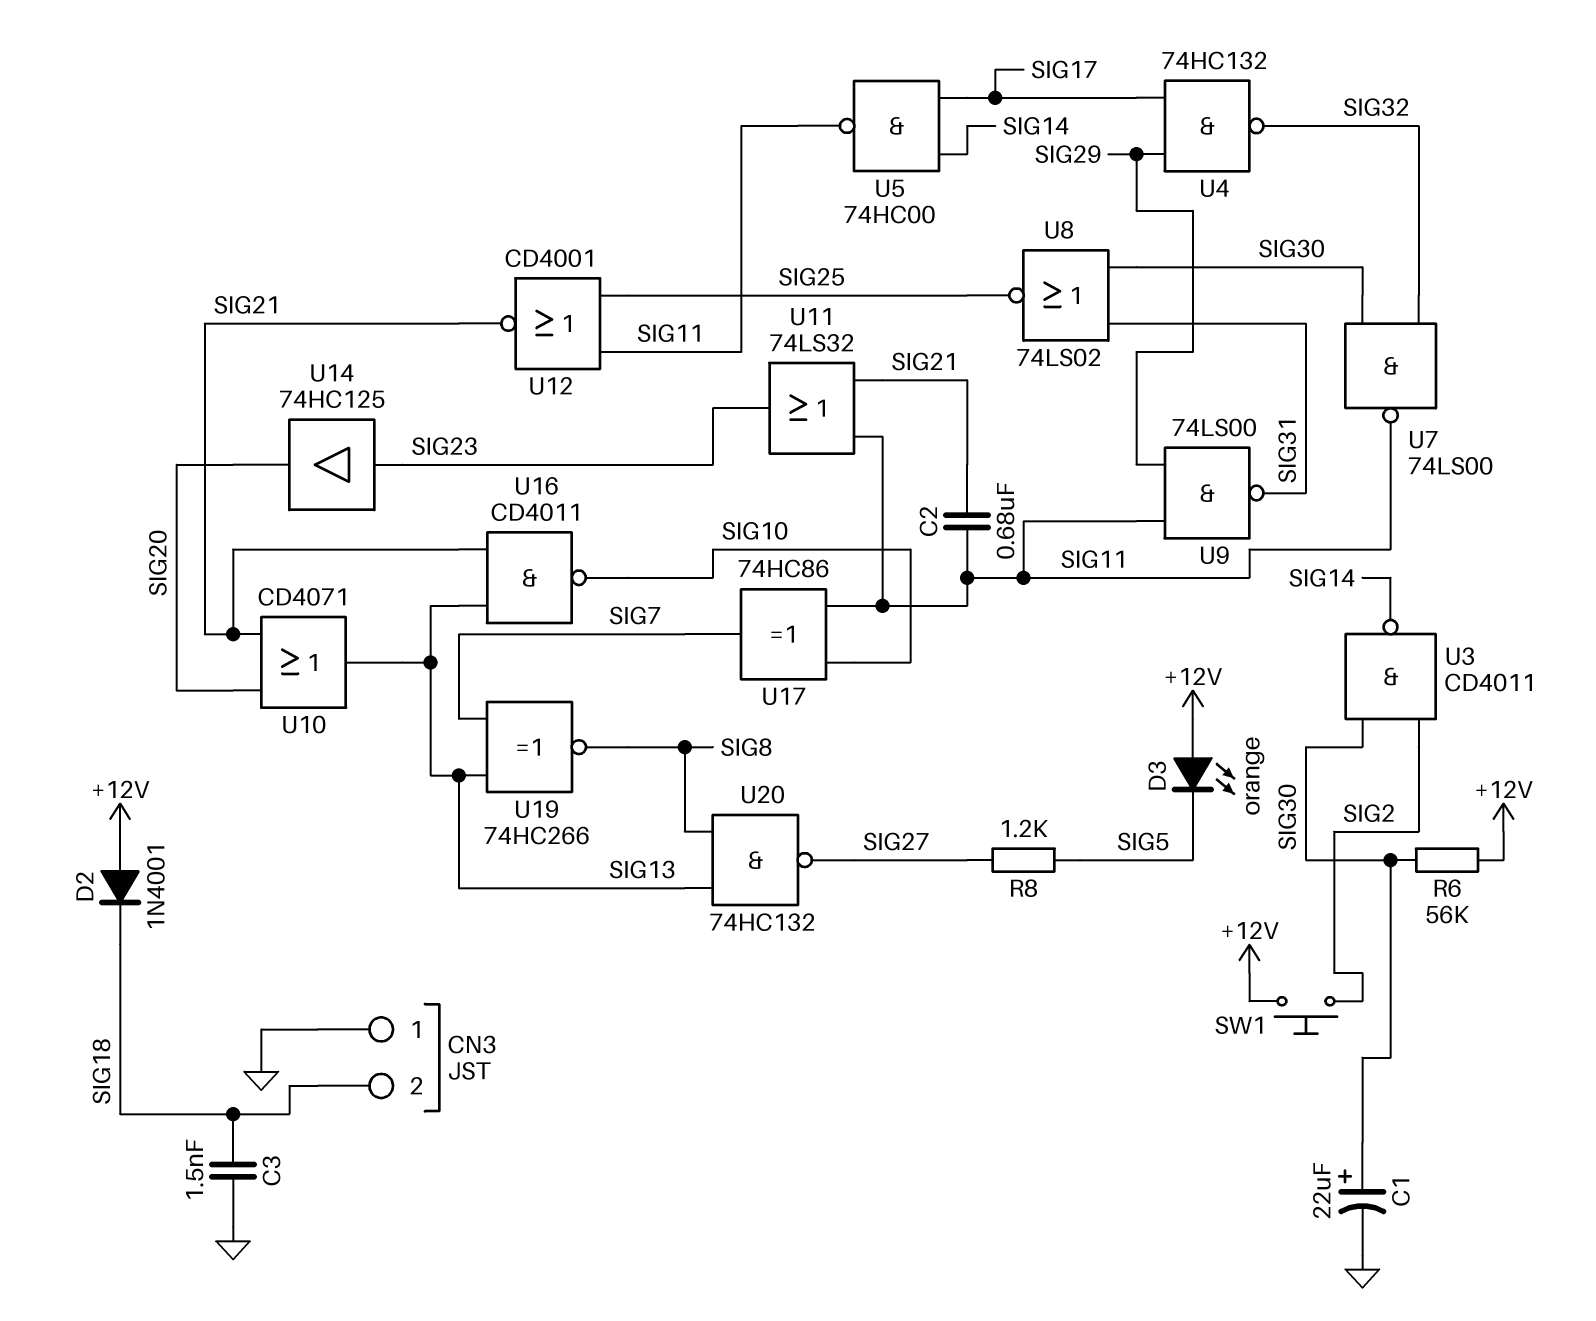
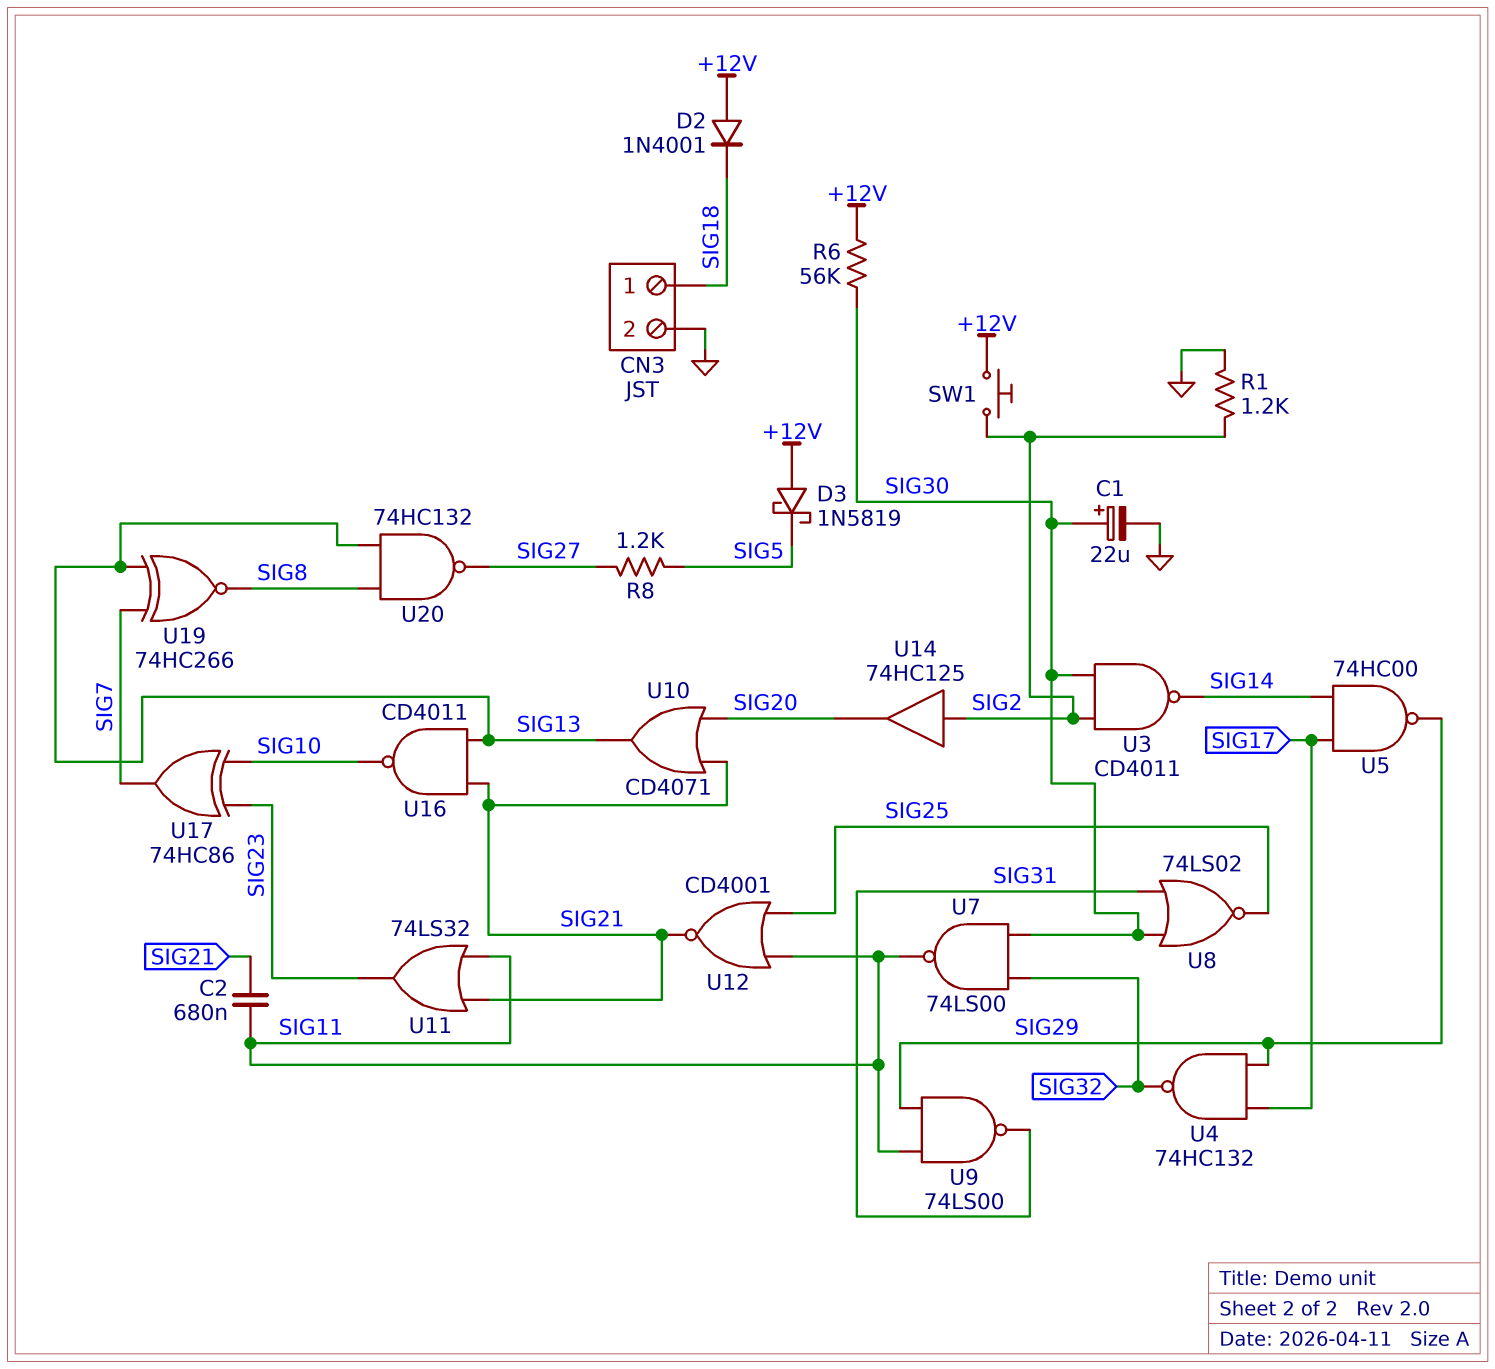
C3: 1.5nF (GND, SIG18) -> none
CN3 pin 1: GND -> SIG18
CN3 pin 2: SIG18 -> GND
D3: LED orange (A +12V, K SIG5) -> schottky 1N5819 (A +12V, K SIG5)
R1: none -> 1.2k (GND, SIG2)
U5: NAND 74HC00 (in SIG14, in SIG17, out SIG11) -> NAND 74HC00 (in SIG14, in SIG17, out SIG29)
U14: buffer 74HC125 (in SIG23, out SIG20) -> buffer 74HC125 (in SIG2, out SIG20)
U17: XOR 74HC86 (in SIG10, in SIG11, out SIG7) -> XOR 74HC86 (in SIG10, in SIG23, out SIG7)

